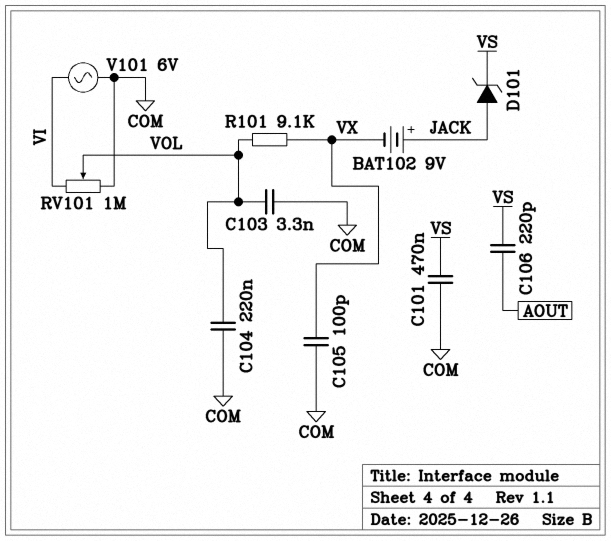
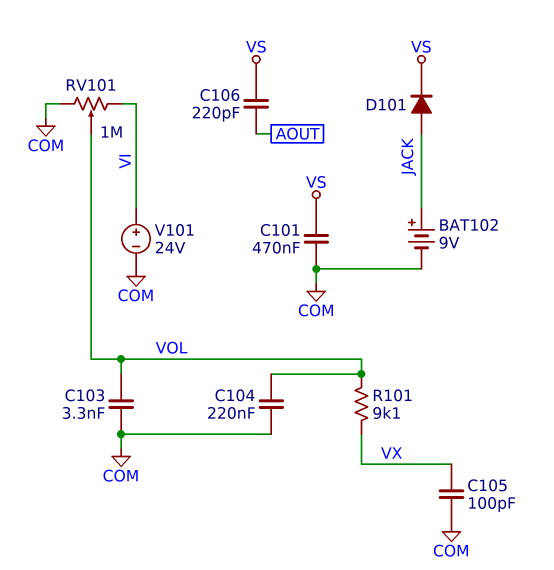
BAT102: 9V (plus JACK, minus VX) -> 9V (plus JACK, minus COM)
D101: zener (A JACK, K VS) -> diode (A JACK, K VS)
V101: AC 6V (COM, VI) -> 24V (plus VI, minus COM)

